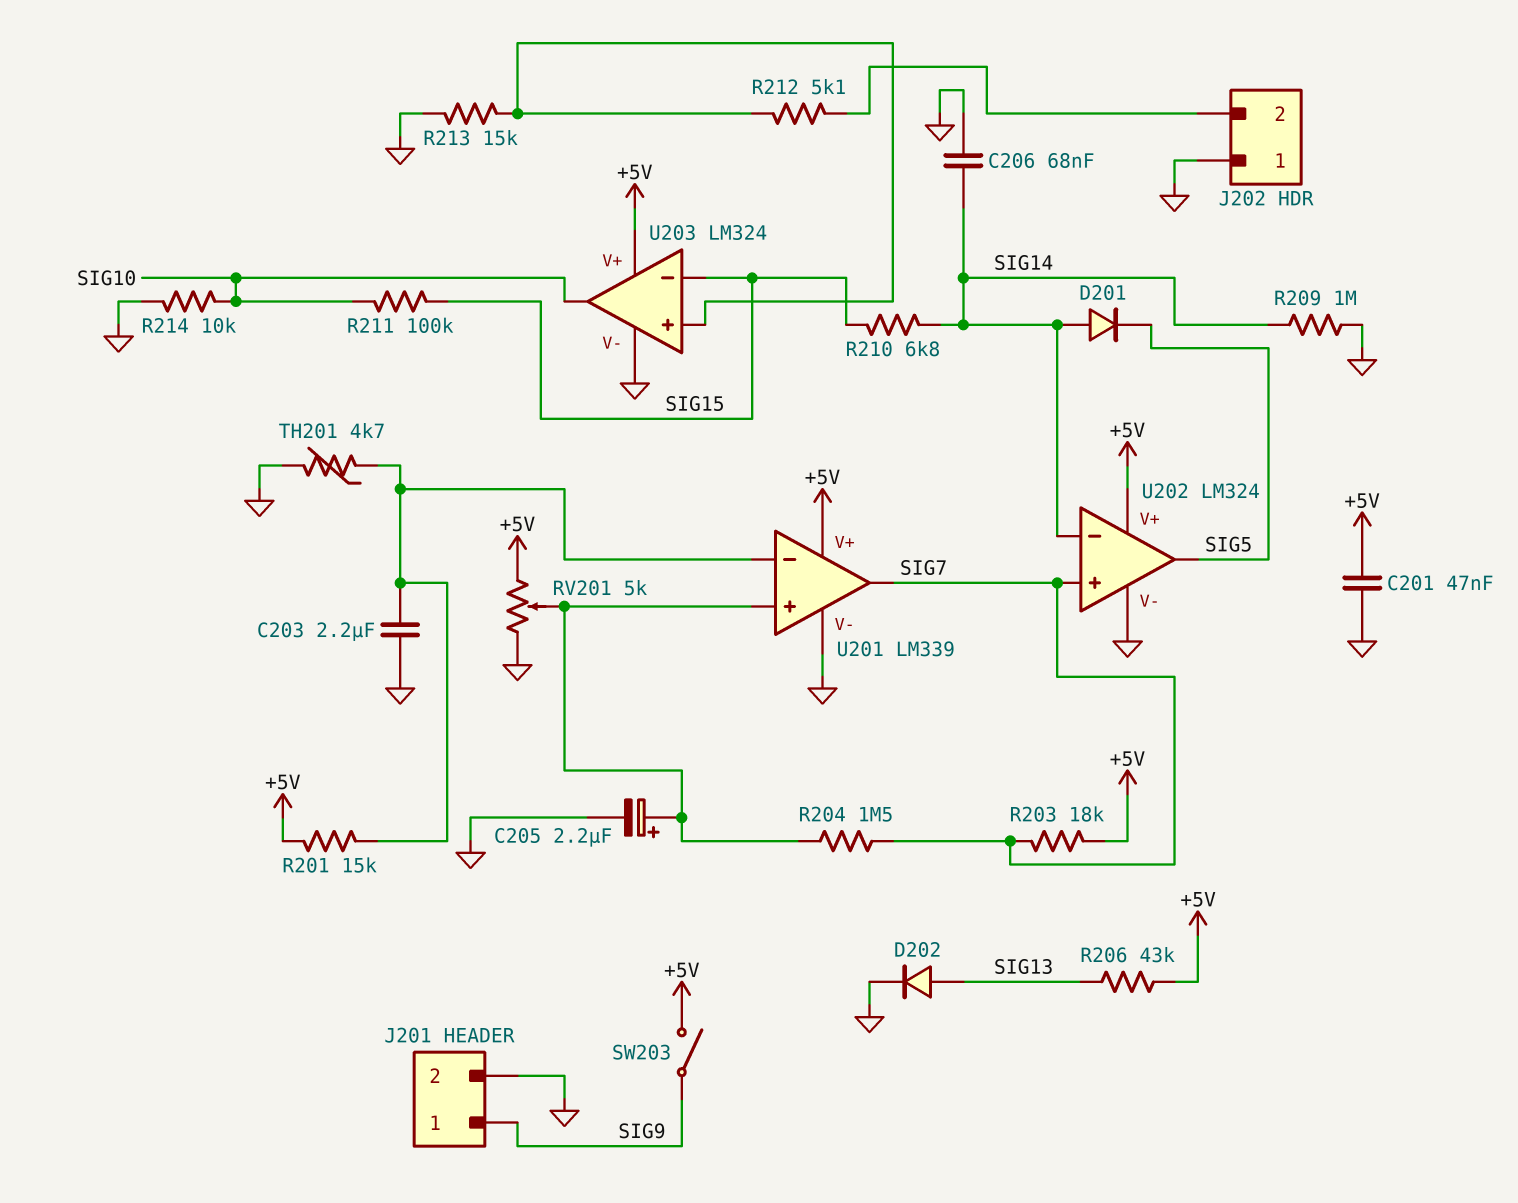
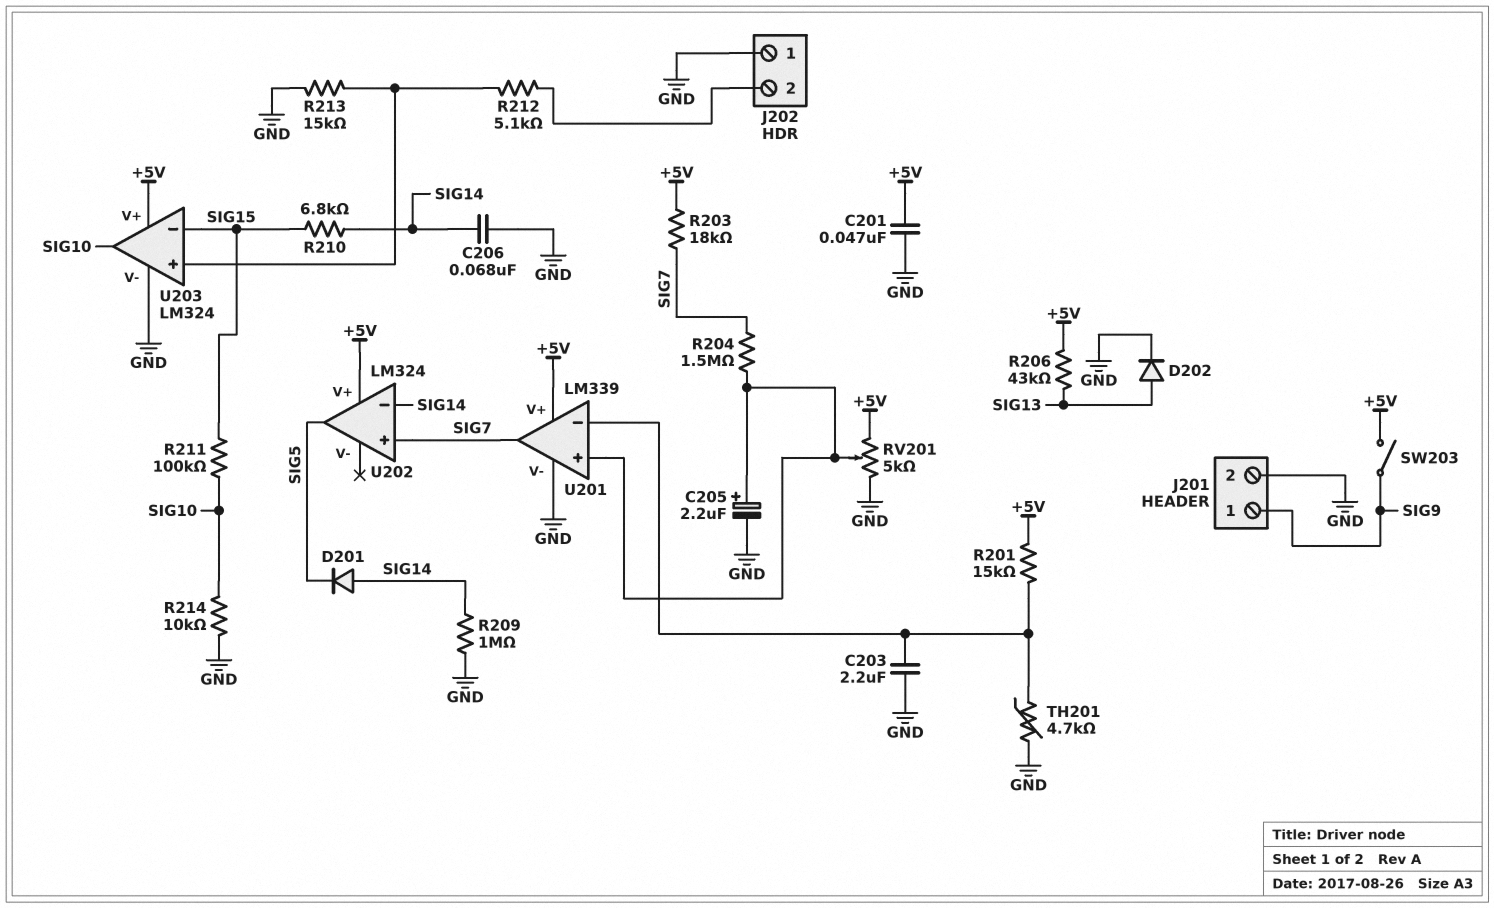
U202 pin V-: GND -> none

